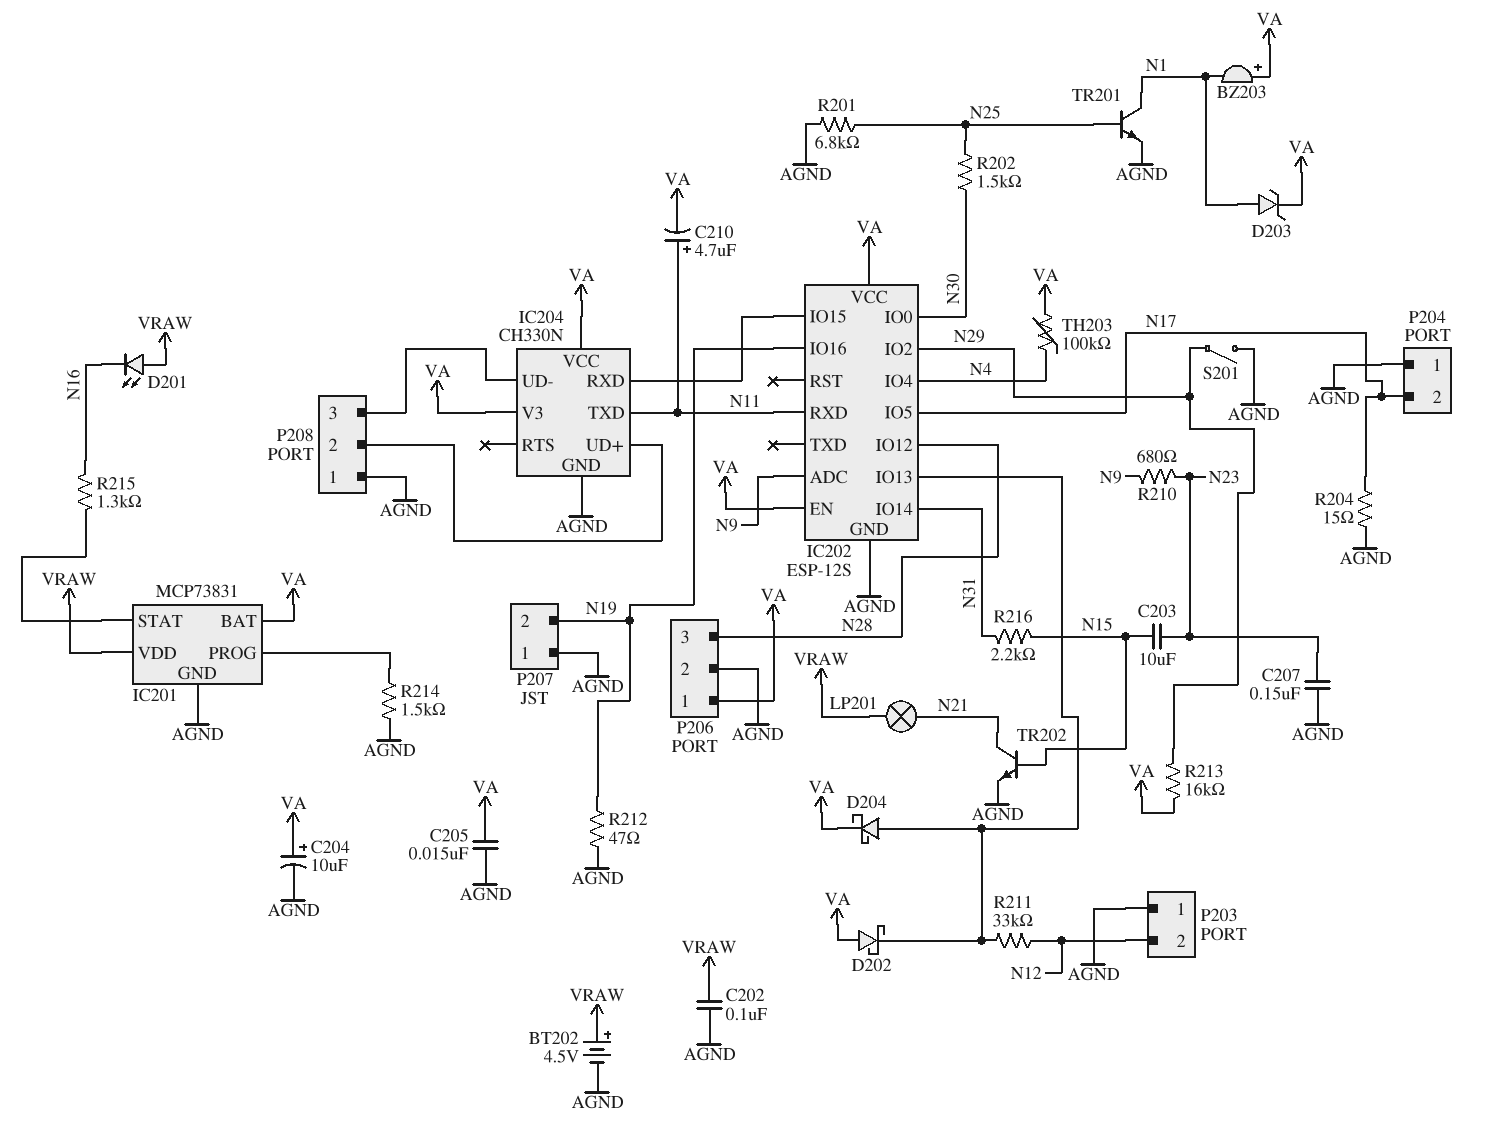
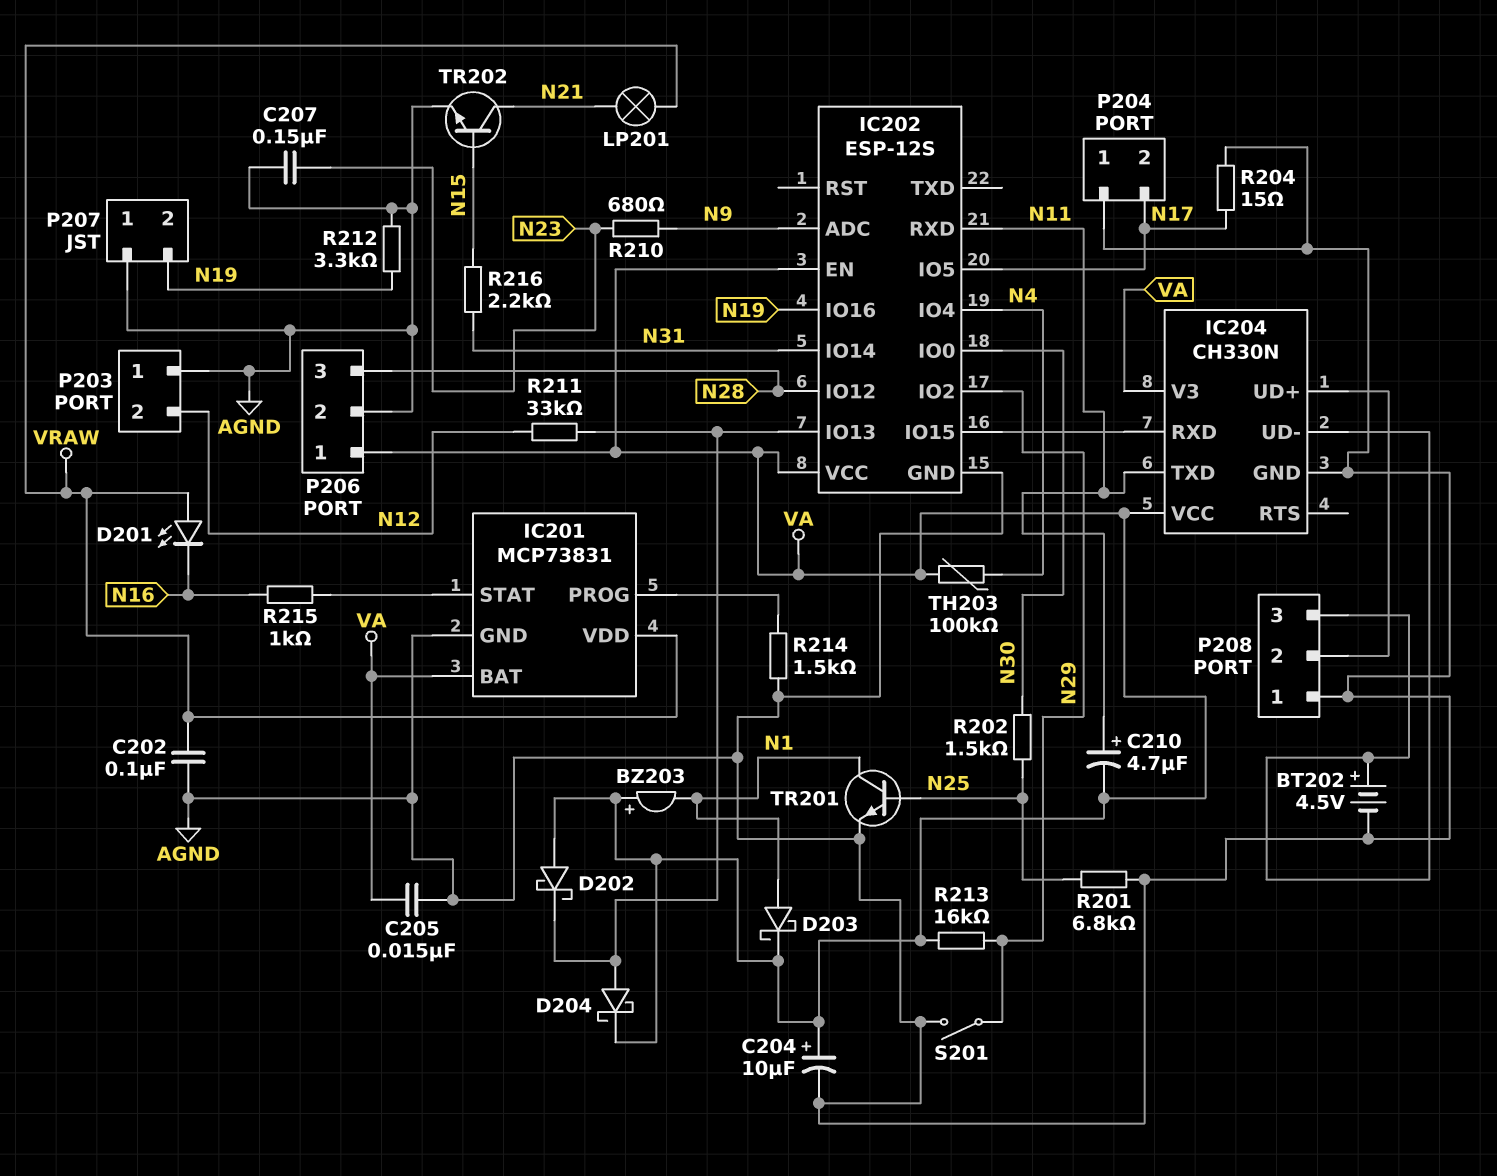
BT202: 4.5V (plus VRAW, minus AGND) -> 4.5V (plus IC204/UD-, minus AGND)
C203: 10uF (N15, N23) -> none
D203: zener (A N1, K VA) -> schottky (A N1, K VA)
R212: 47 (AGND, N19) -> 3.3k (AGND, N19)
R215: 1.3k (IC201/STAT, N16) -> 1k (IC201/STAT, N16)

